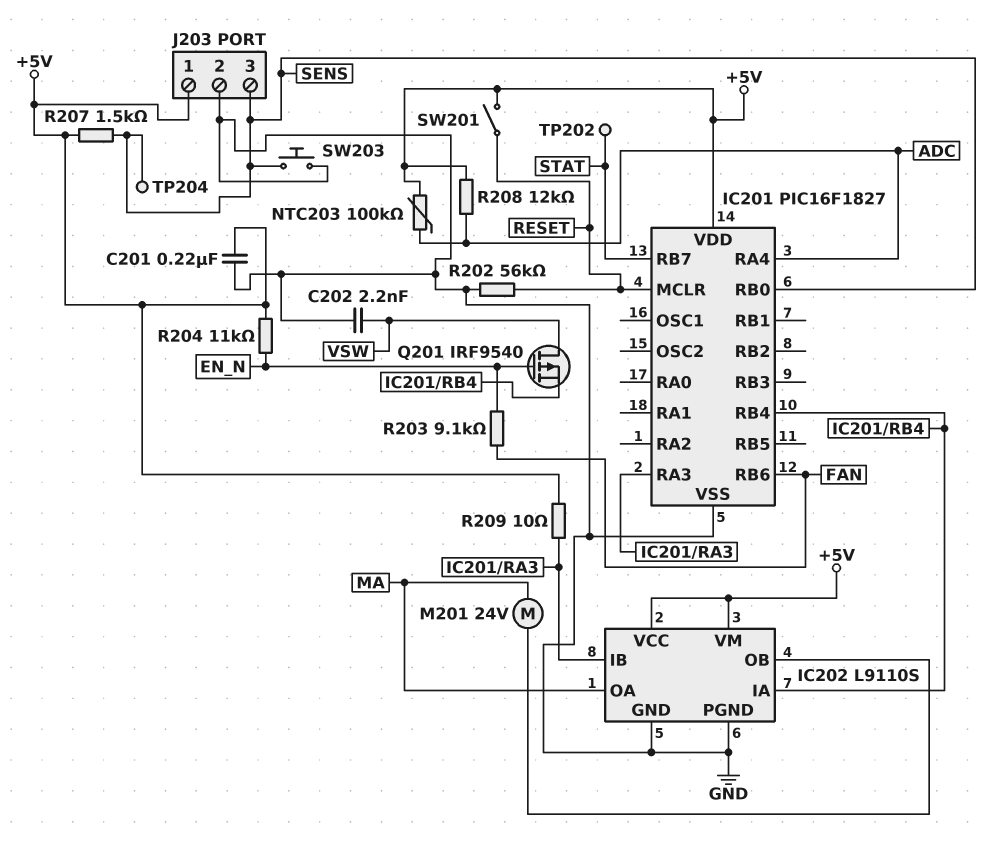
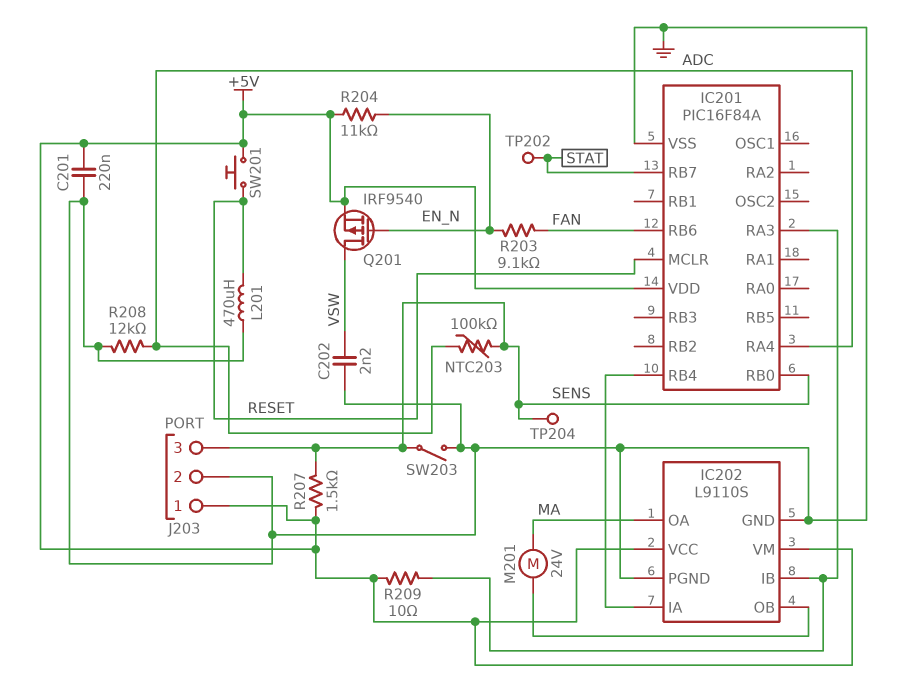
IC201: PIC16F1827 -> PIC16F84A
L201: none -> 470uH (GND, RESET)
NTC203: 100k (+5V, ADC) -> 100k (ADC, SENS)
Q201: PMOS IRF9540 (G EN_N, D VSW, S IC201/RB4) -> PMOS IRF9540 (G EN_N, D VSW, S +5V)
R202: 56k (GND, RESET) -> none
R208: 12k (+5V, ADC) -> 12k (ADC, GND)
SW201: switch (+5V, RESET) -> button (+5V, RESET)
SW203: button (GND, SENS) -> switch (GND, SENS)

